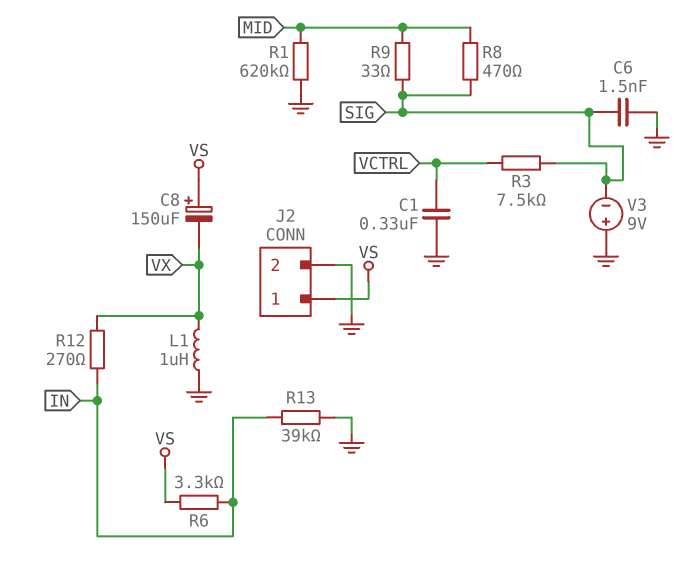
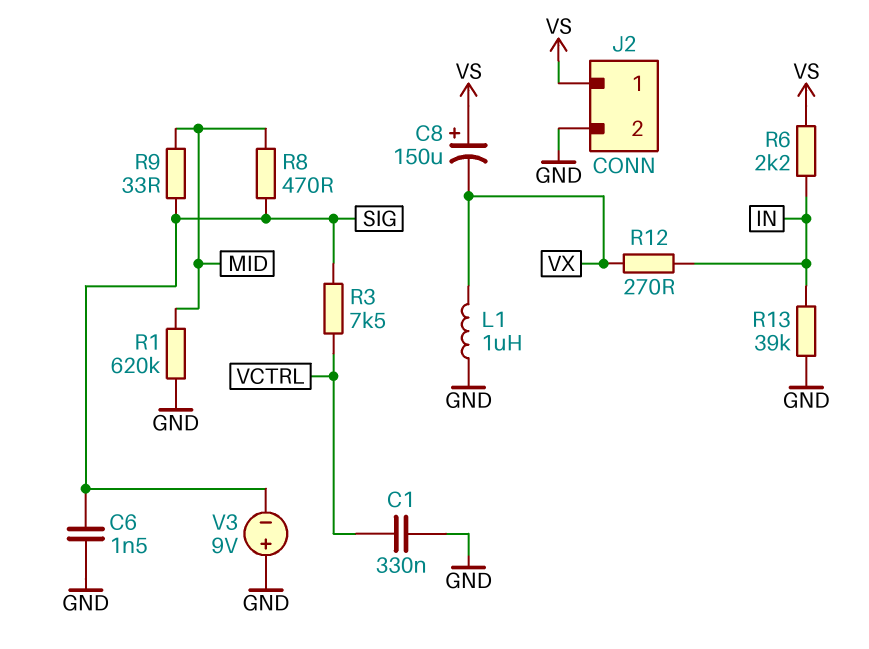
R6: 3.3k (IN, VS) -> 2.2k (IN, VS)

